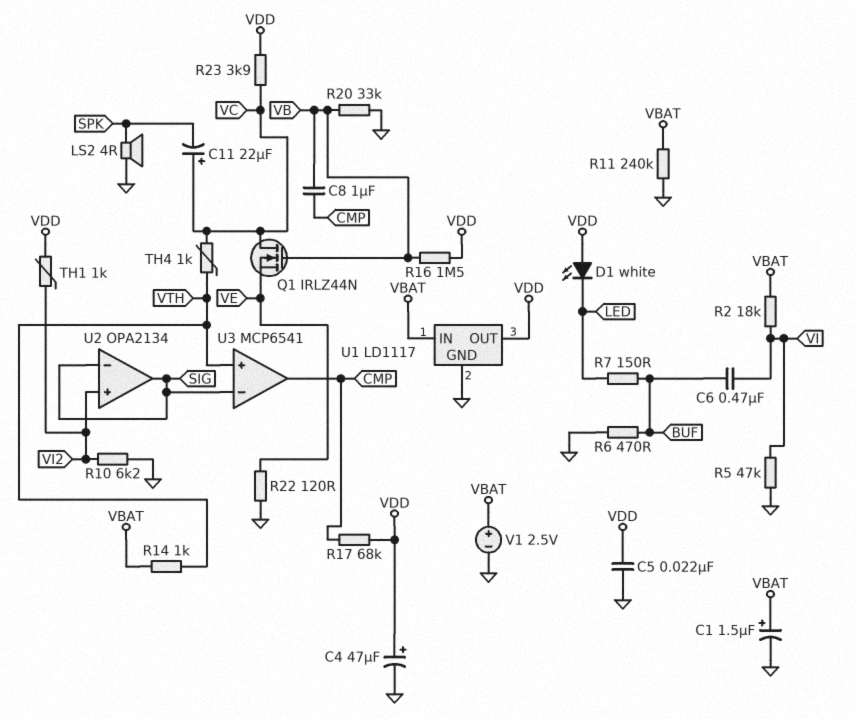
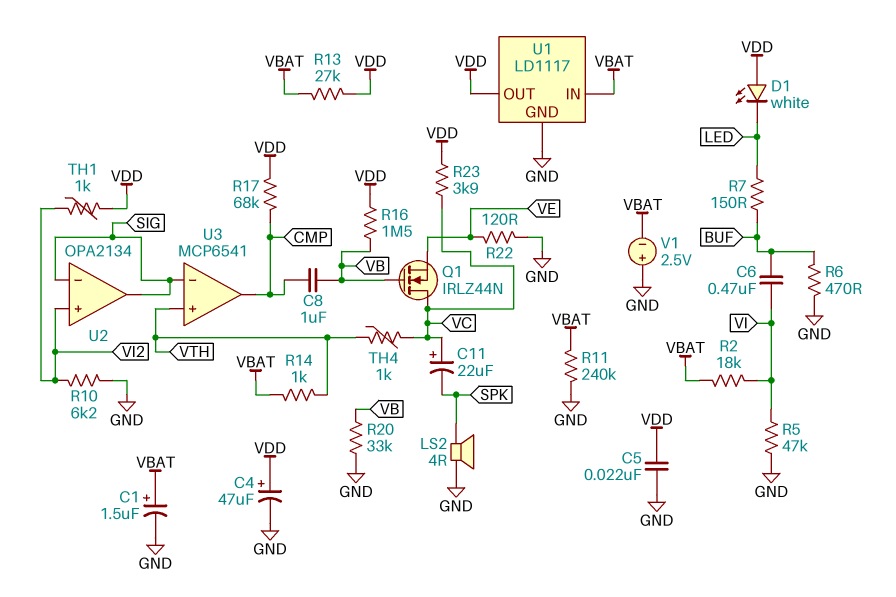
R13: none -> 27k (VBAT, VDD)
V1: 2.5V (plus VBAT, minus GND) -> 2.5V (plus GND, minus VBAT)

